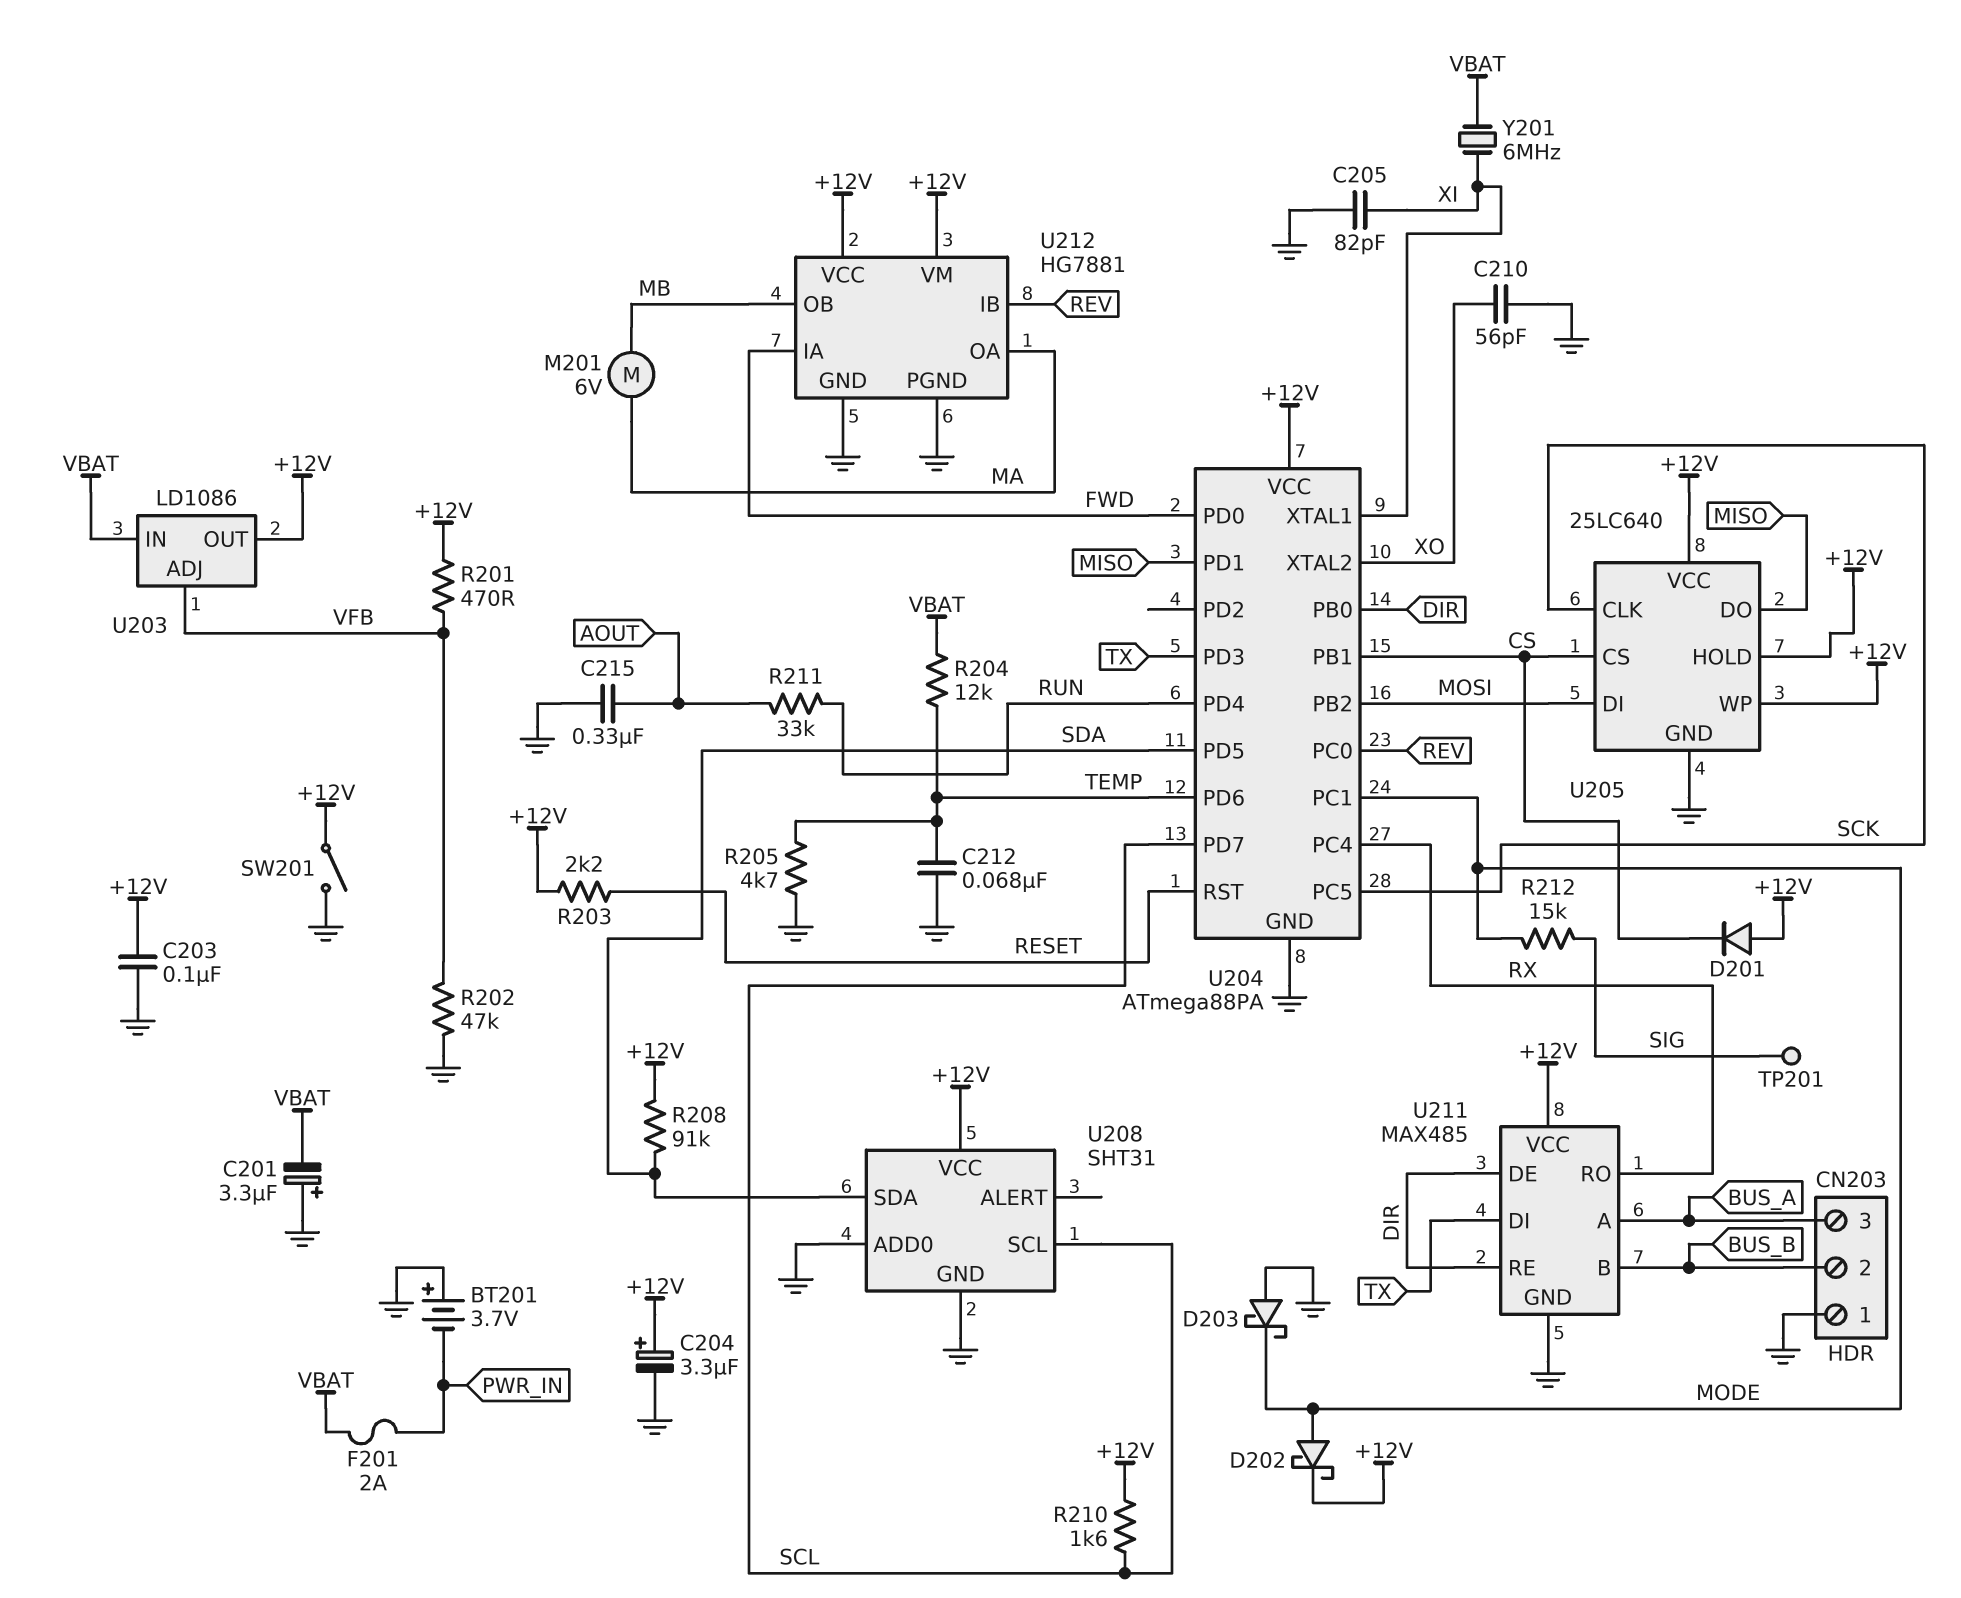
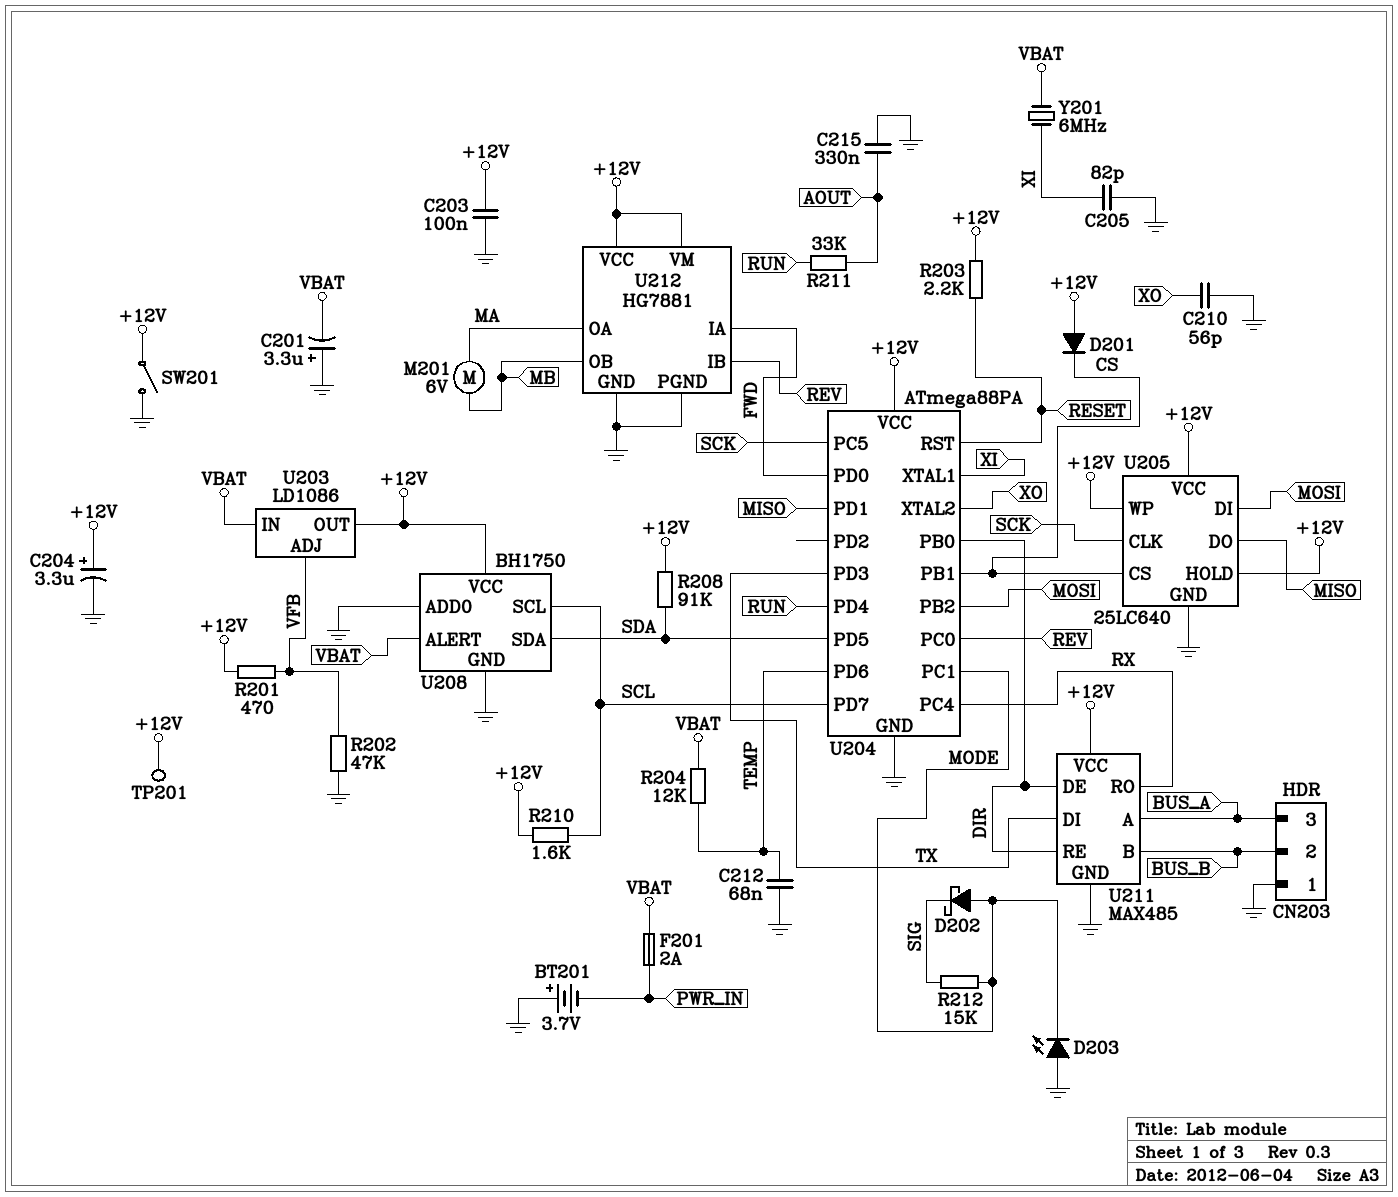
D202: schottky (A MODE, K +12V) -> schottky (A MODE, K SIG)
D203: schottky (A GND, K MODE) -> LED (A GND, K MODE)
R205: 4.7k (GND, TEMP) -> none
TP201: test point (SIG) -> test point (+12V)
U208: SHT31 -> BH1750
U208 pin ALERT: none -> VBAT

